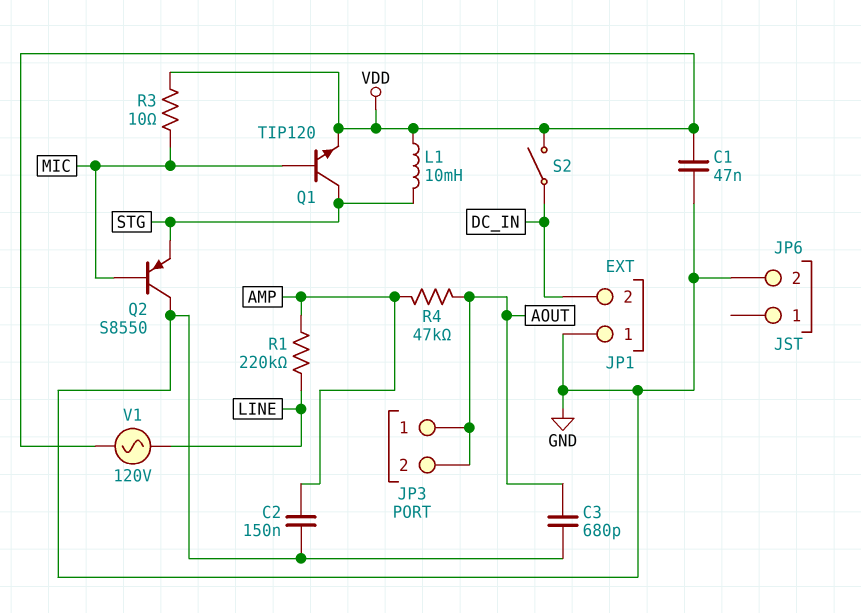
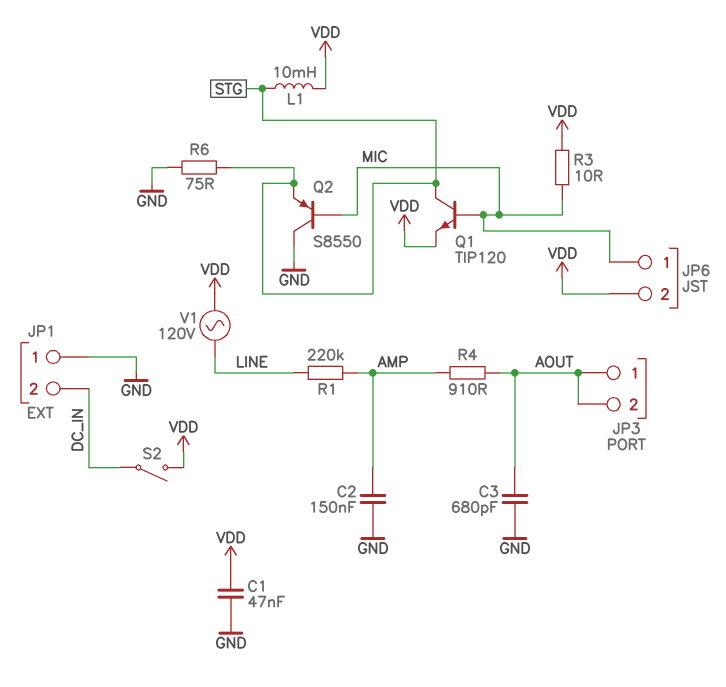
JP6 pin 1: none -> MIC
JP6 pin 2: GND -> VDD
R4: 47k (AMP, AOUT) -> 910 (AMP, AOUT)
R6: none -> 75 (GND, STG)

